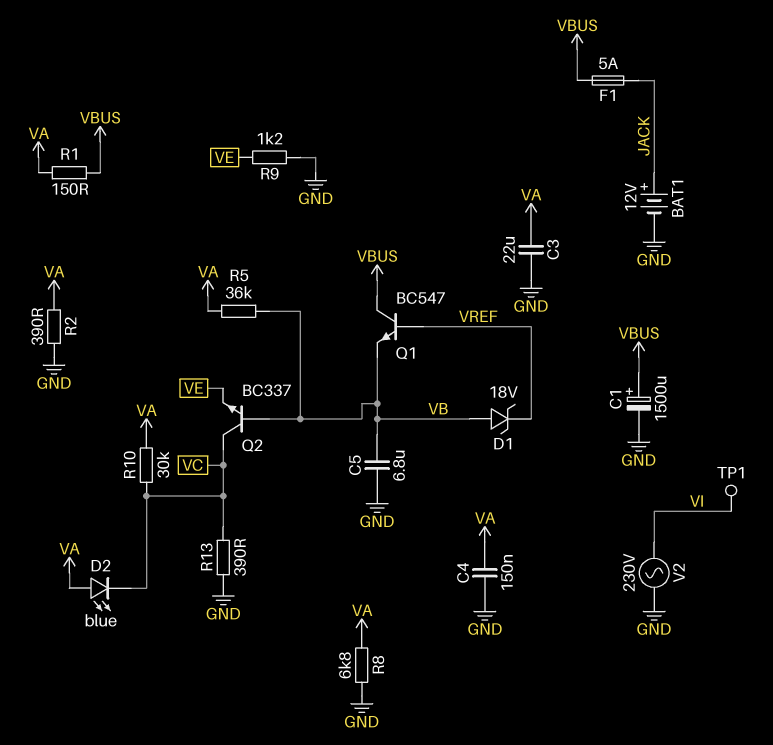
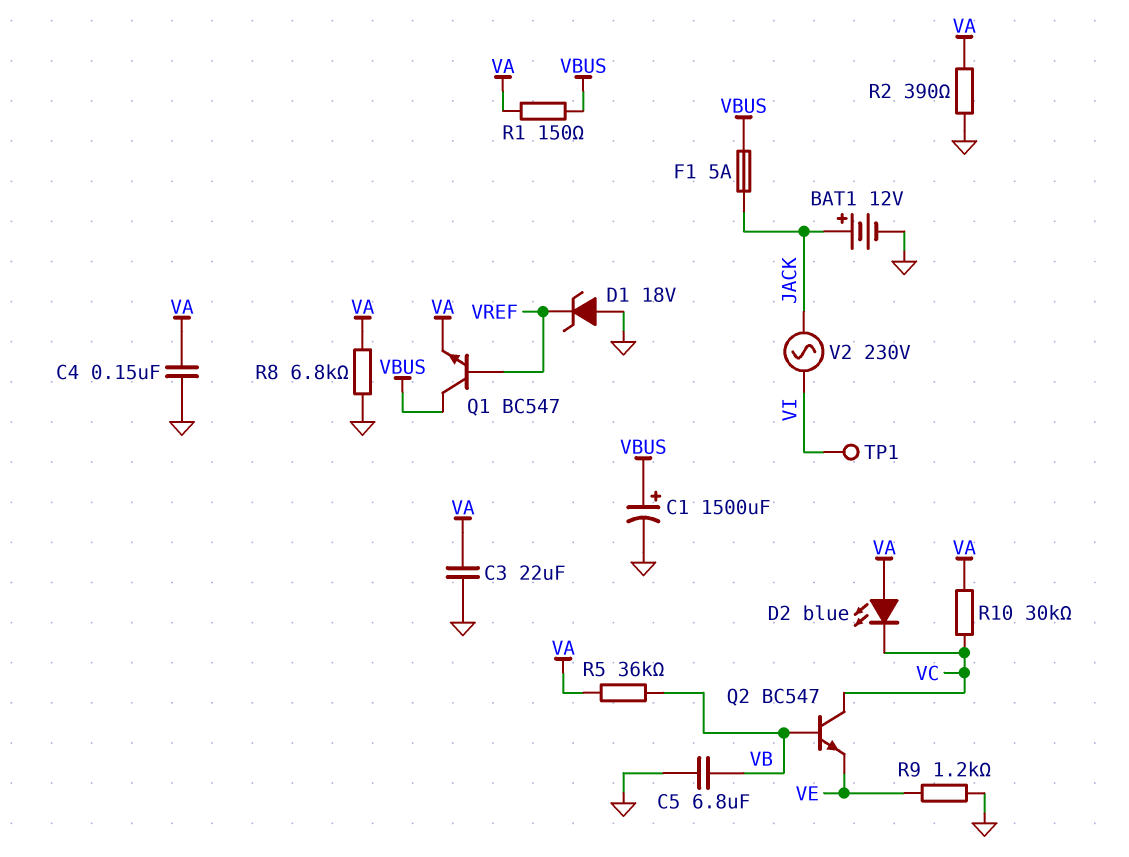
D1: zener 18V (A VB, K VREF) -> zener 18V (A GND, K VREF)
Q1: NPN BC547 (B VREF, C VBUS, E VB) -> NPN BC547 (B VREF, C VBUS, E VA)
Q2: NPN BC337 (B VB, C VC, E VE) -> NPN BC547 (B VB, C VC, E VE)
R13: 390 (GND, VC) -> none
V2: AC 230V (GND, VI) -> AC 230V (JACK, VI)

